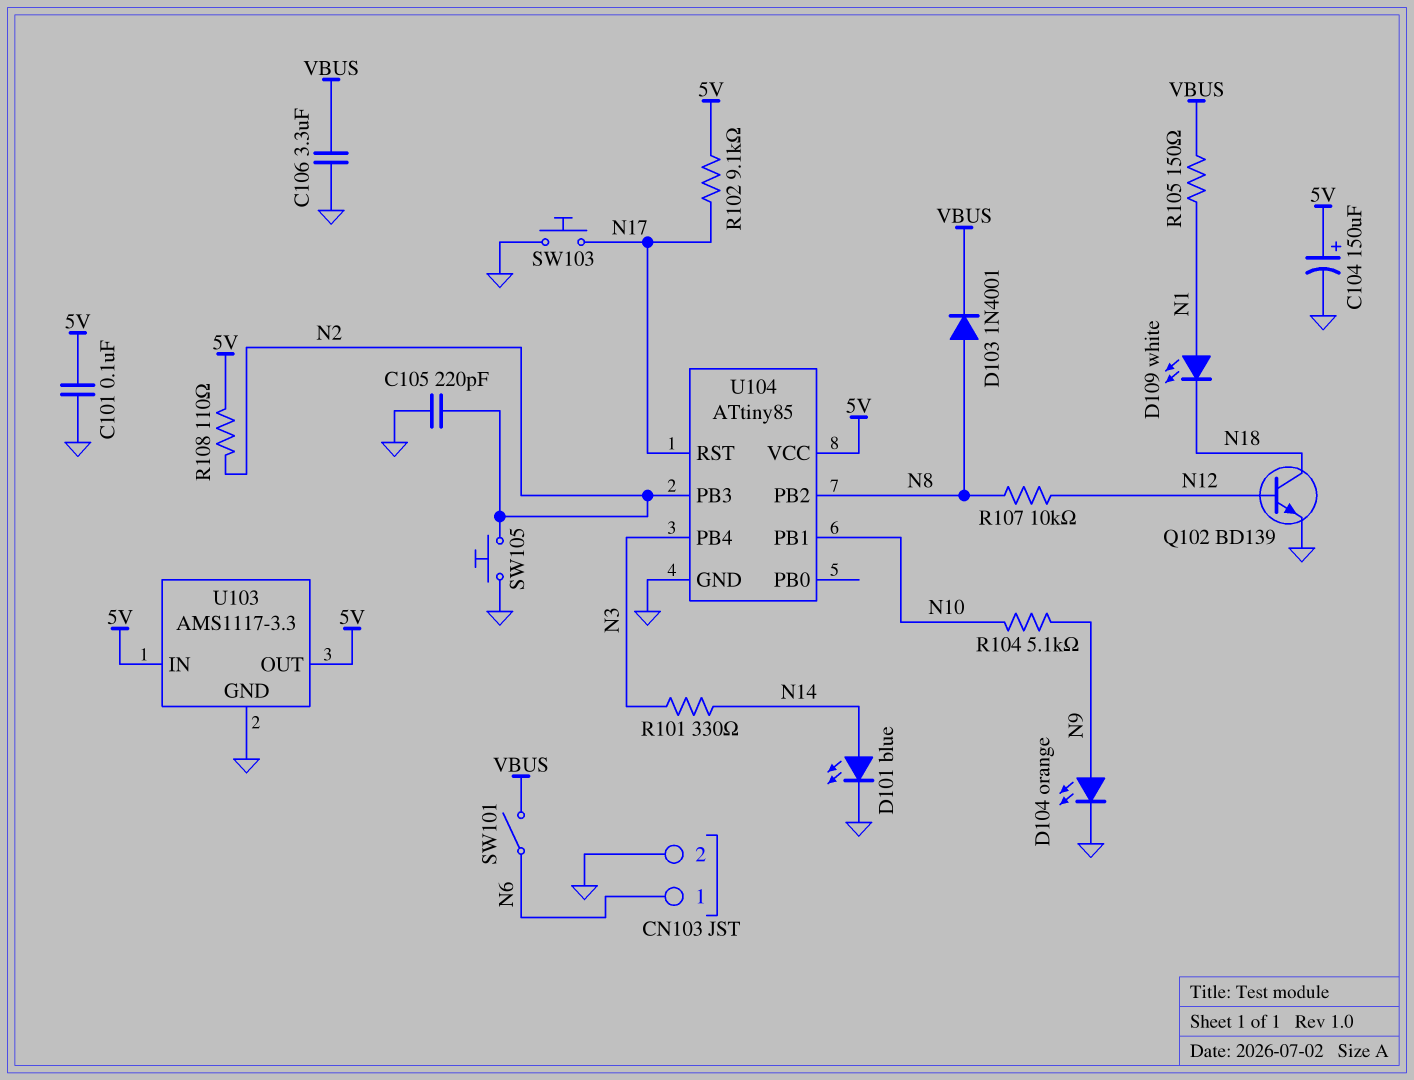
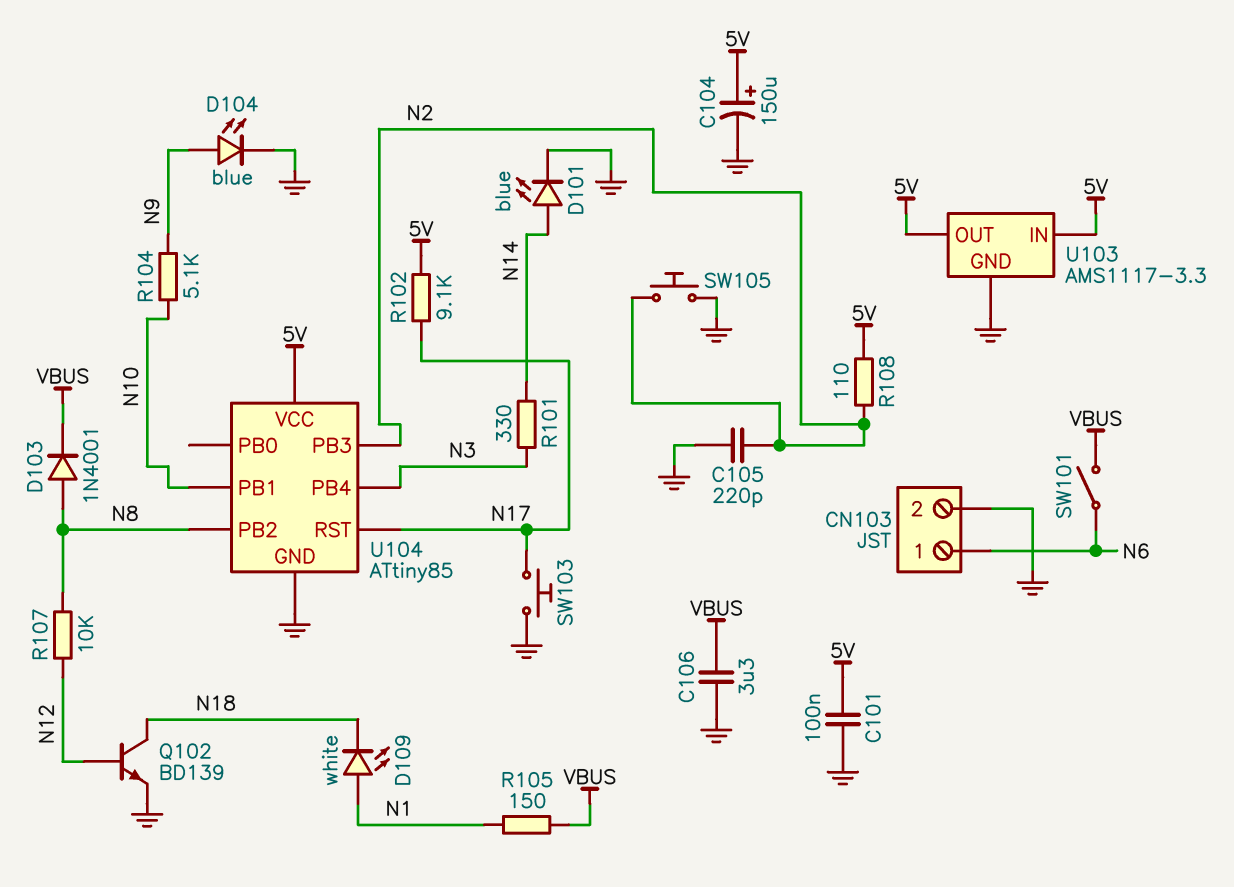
D104: LED orange (A N9, K GND) -> LED blue (A N9, K GND)

